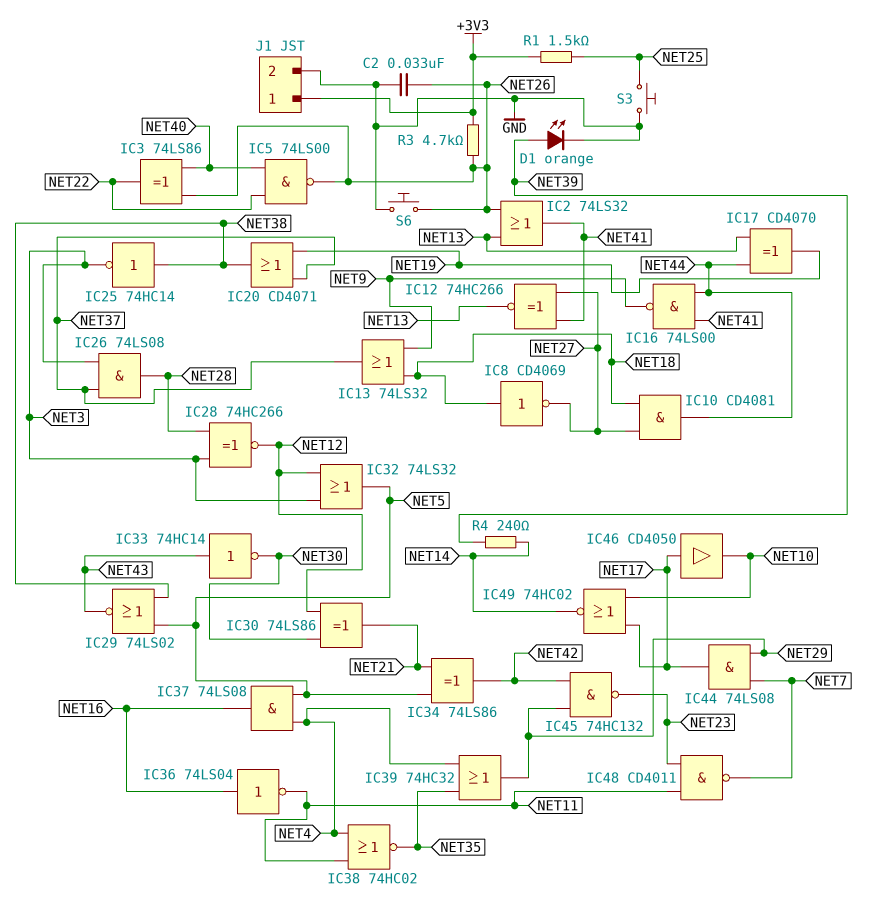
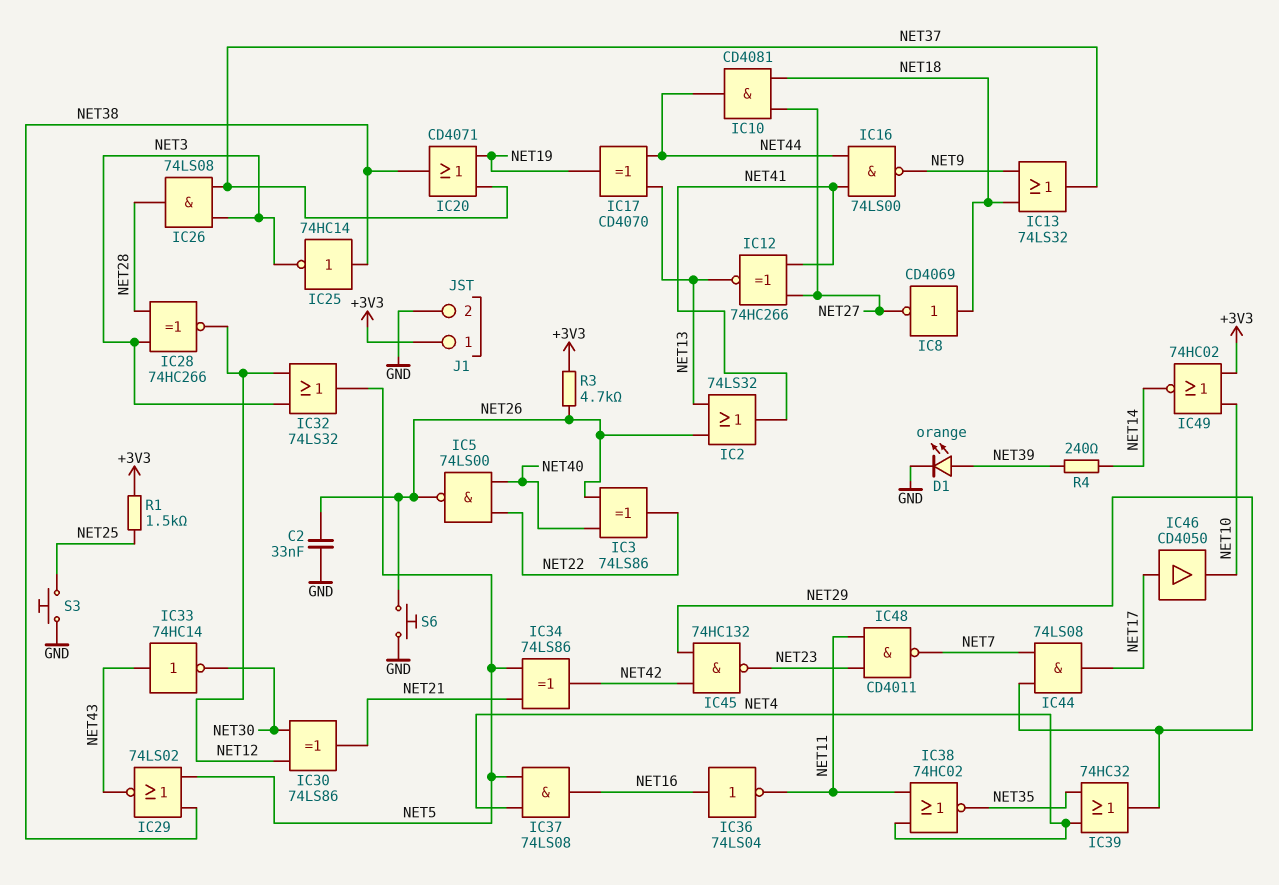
IC49: NOR 74HC02 (in NET10, in NET17, out NET14) -> NOR 74HC02 (in +3V3, in NET10, out NET14)

